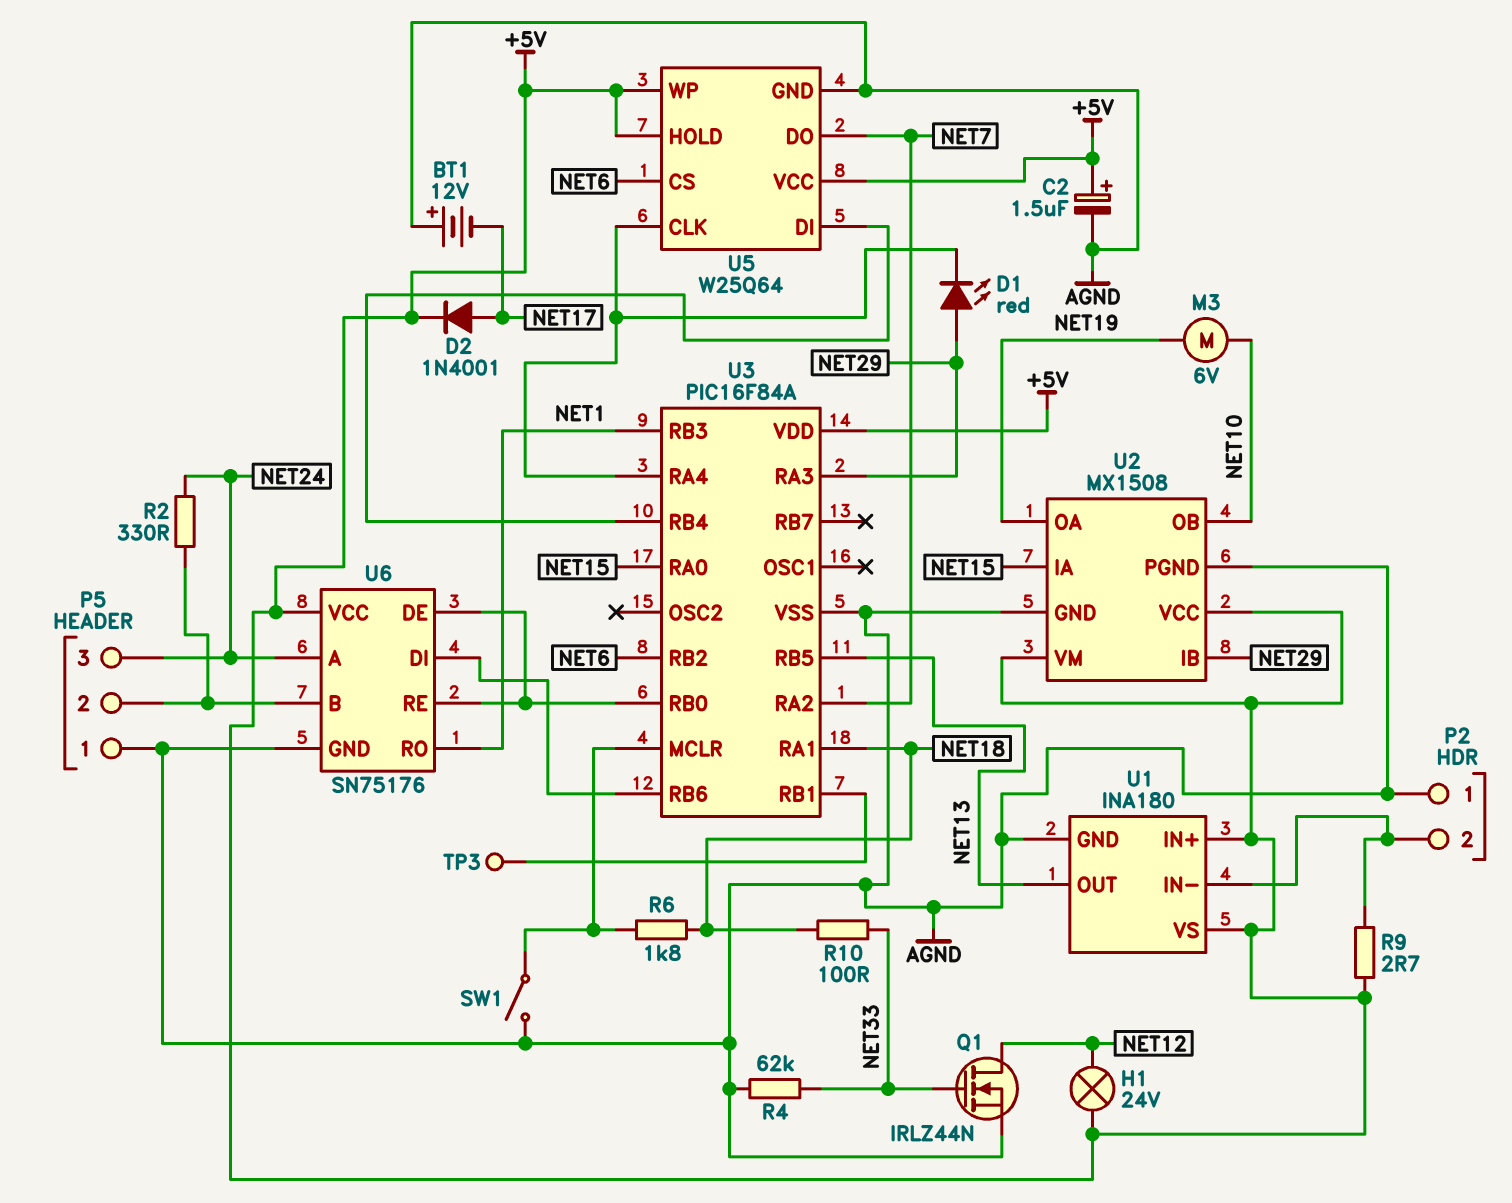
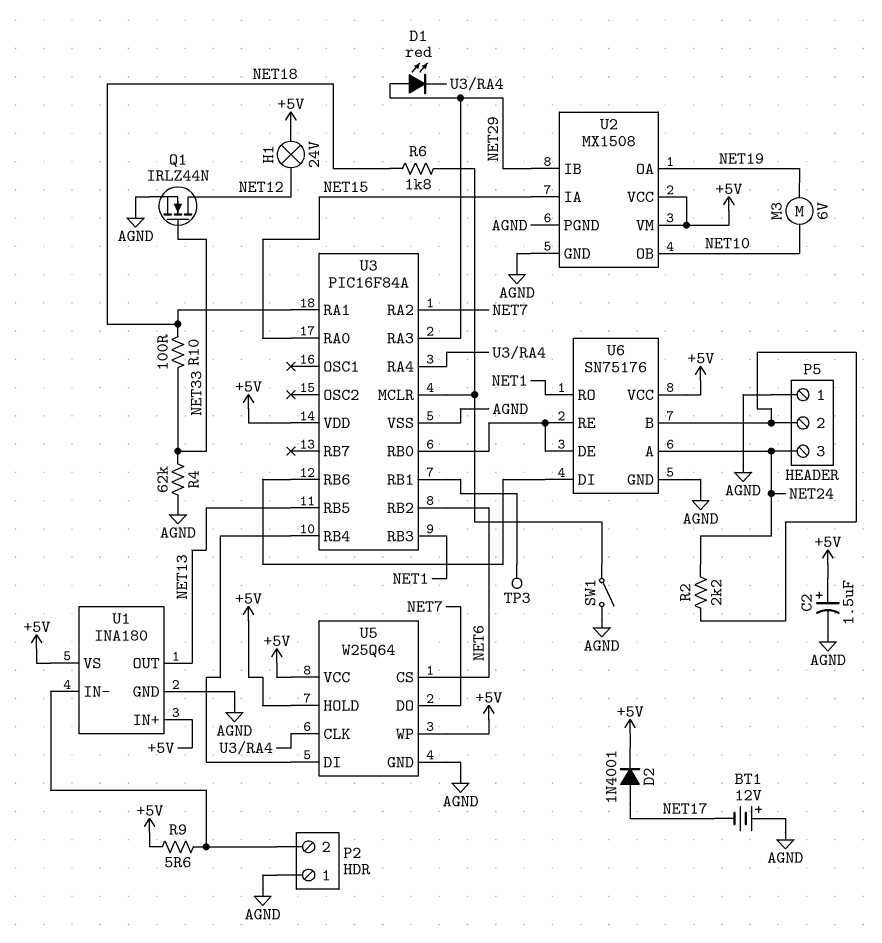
R2: 330 (NET24, P5/2) -> 2.2k (NET24, P5/2)
R9: 2.7 (+5V, P2/2) -> 5.6 (+5V, P2/2)

